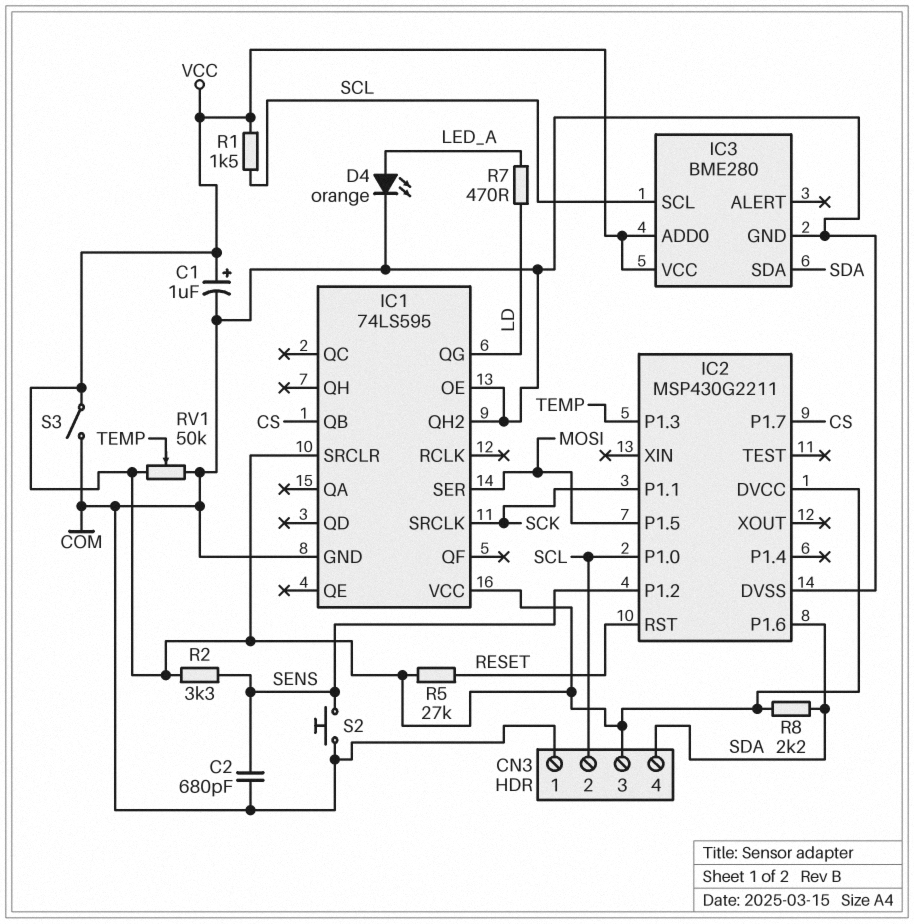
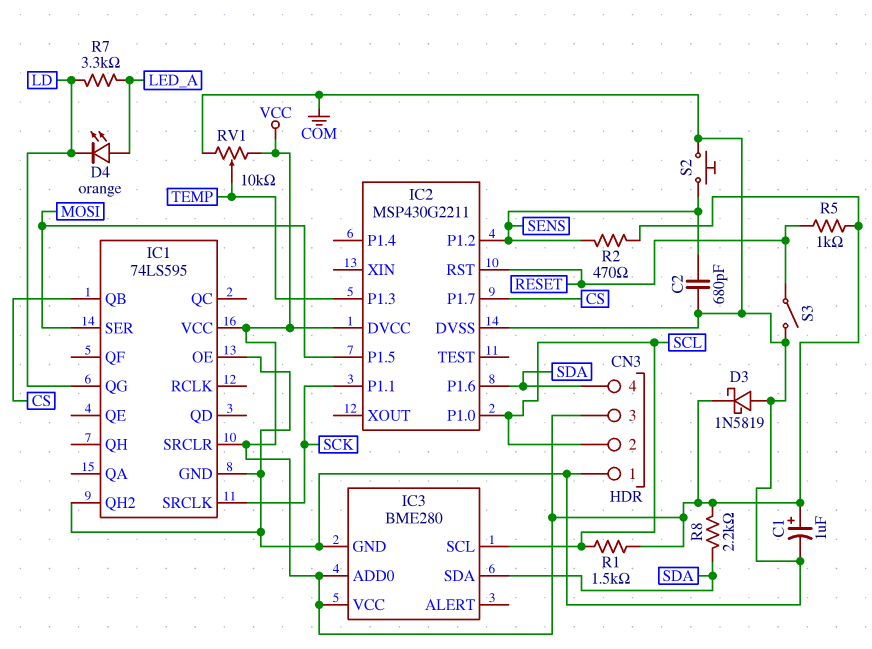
D3: none -> schottky 1N5819 (A COM, K VCC)
D4: LED orange (A LED_A, K COM) -> LED orange (A LED_A, K LD)
R2: 3.3k (SENS, VCC) -> 470 (SENS, VCC)
R5: 27k (RESET, VCC) -> 1k (RESET, VCC)
R7: 470 (LD, LED_A) -> 3.3k (LD, LED_A)
RV1: 50k (COM, VCC, wiper TEMP) -> 10k (COM, VCC, wiper TEMP)
S3: switch (COM, VCC) -> switch (COM, RESET)

